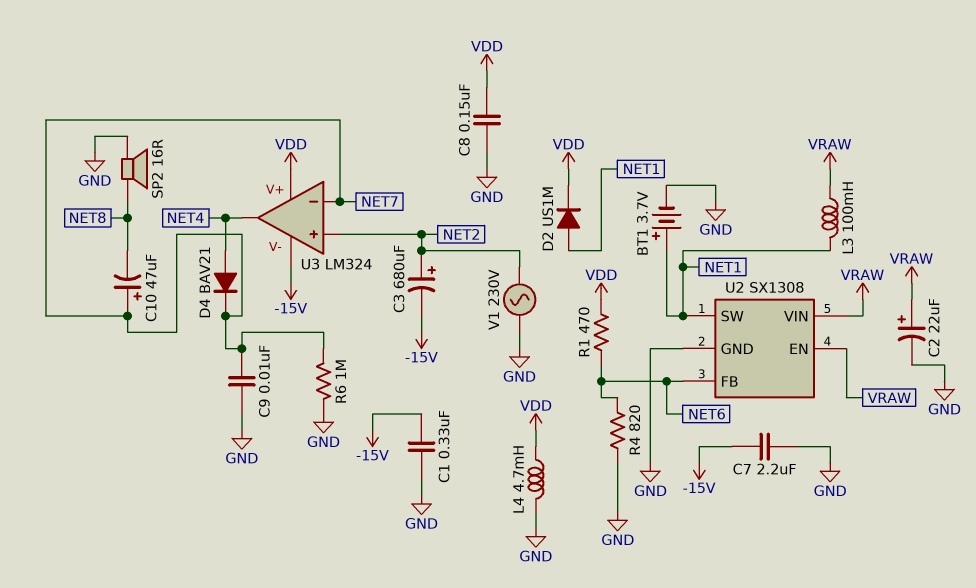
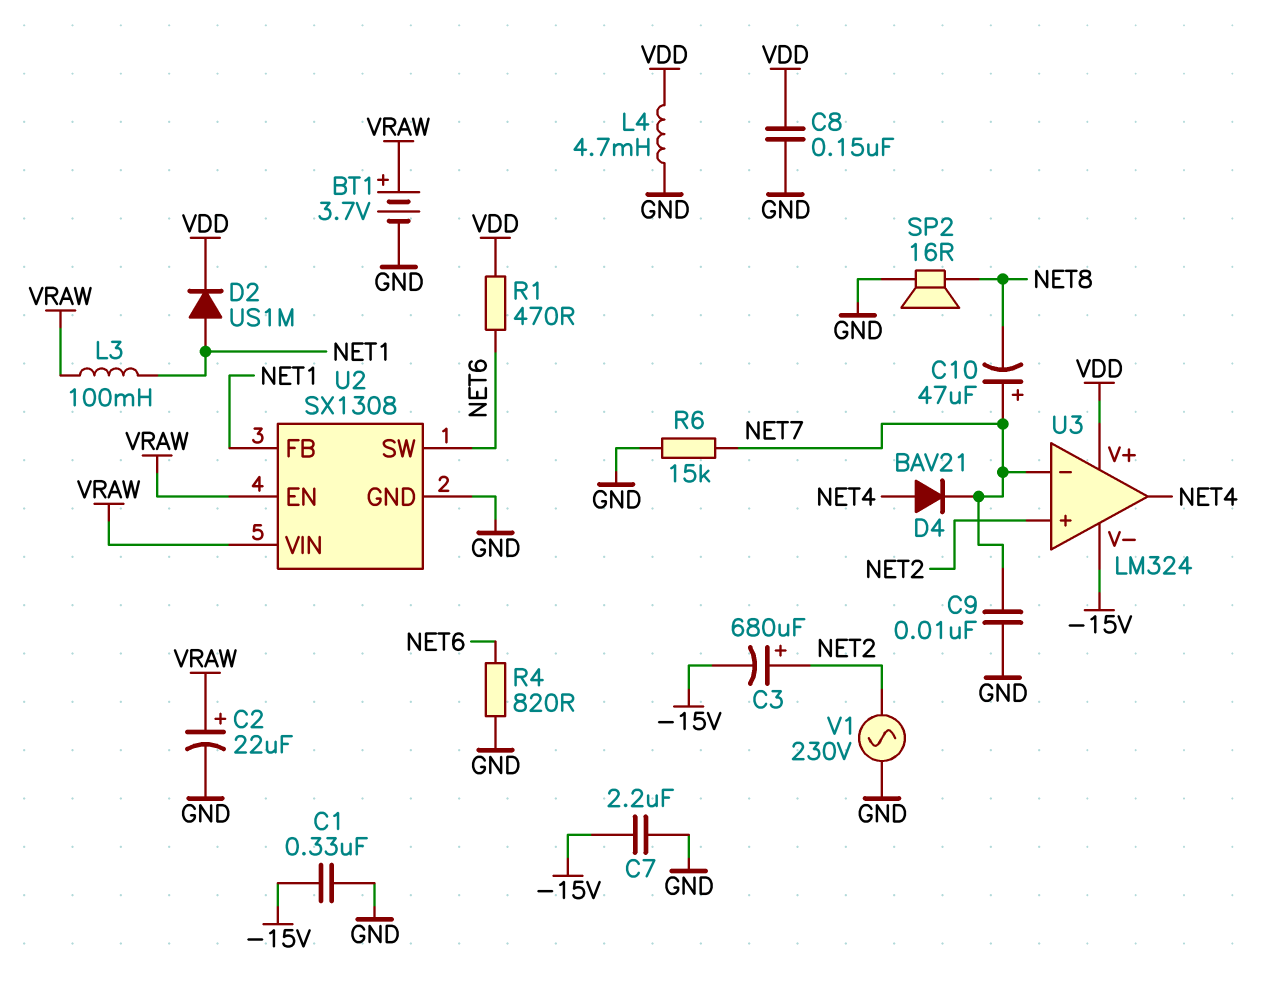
BT1: 3.7V (plus NET1, minus GND) -> 3.7V (plus VRAW, minus GND)
R6: 1M (GND, NET7) -> 15k (GND, NET7)
U2 pin FB: NET6 -> NET1
U2 pin SW: NET1 -> NET6

